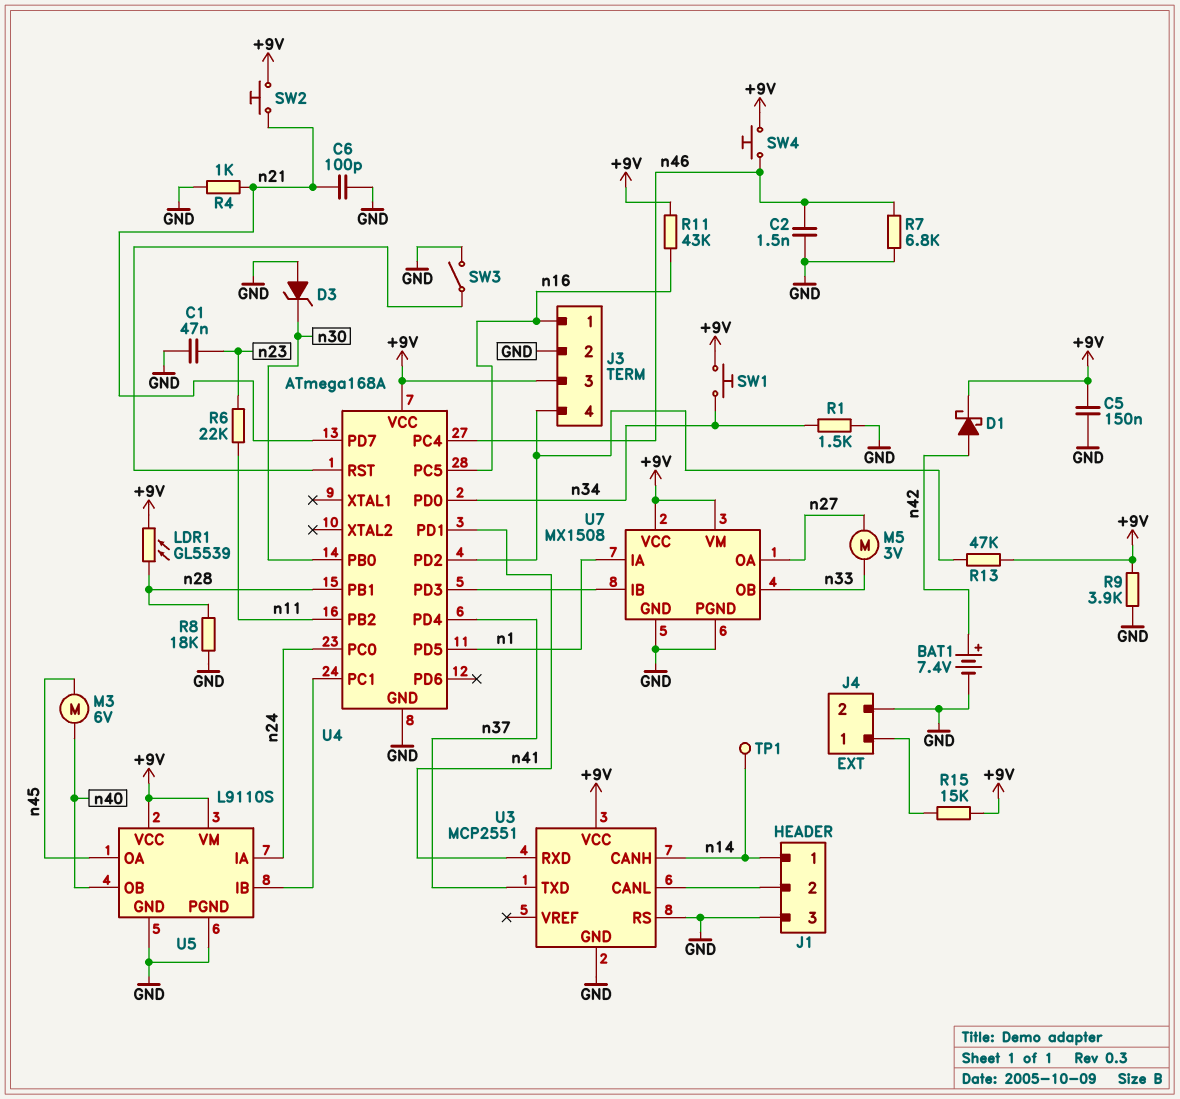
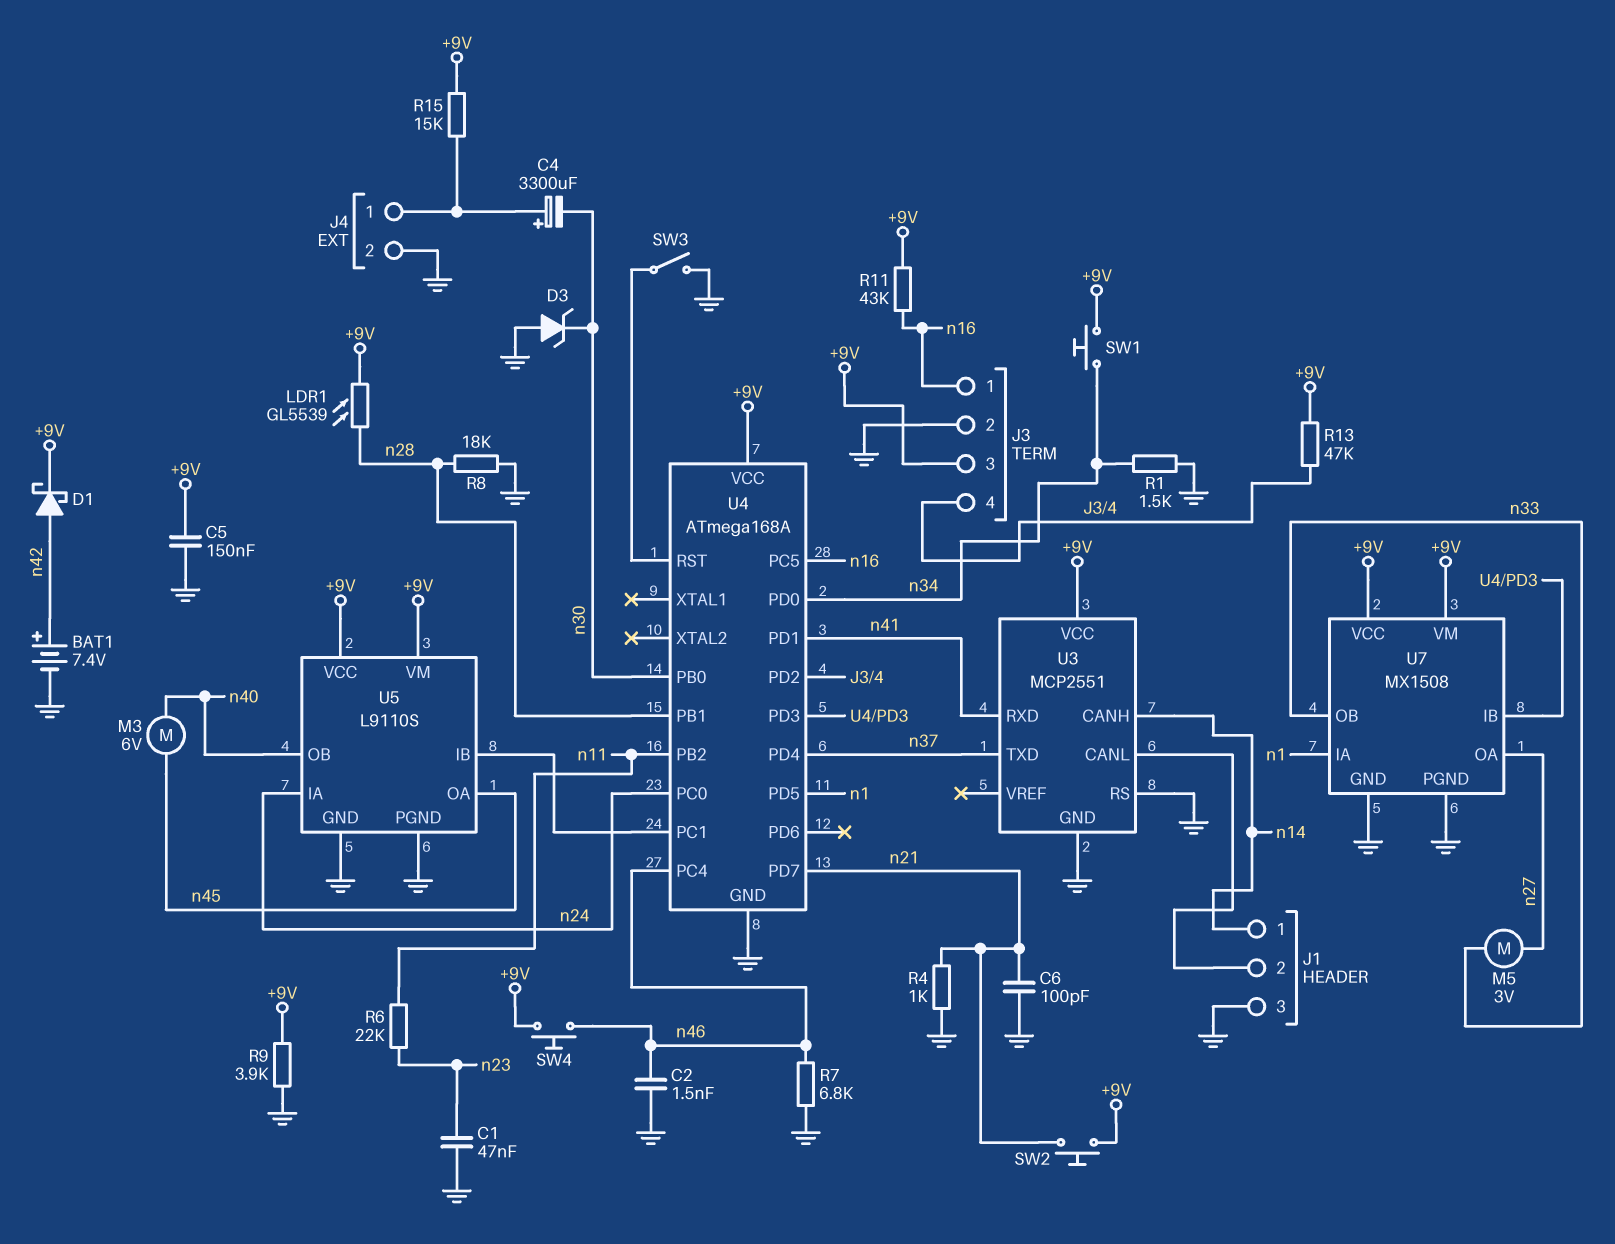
C4: none -> 3300uF (plus J4/1, minus n30)
TP1: test point (n14) -> none

